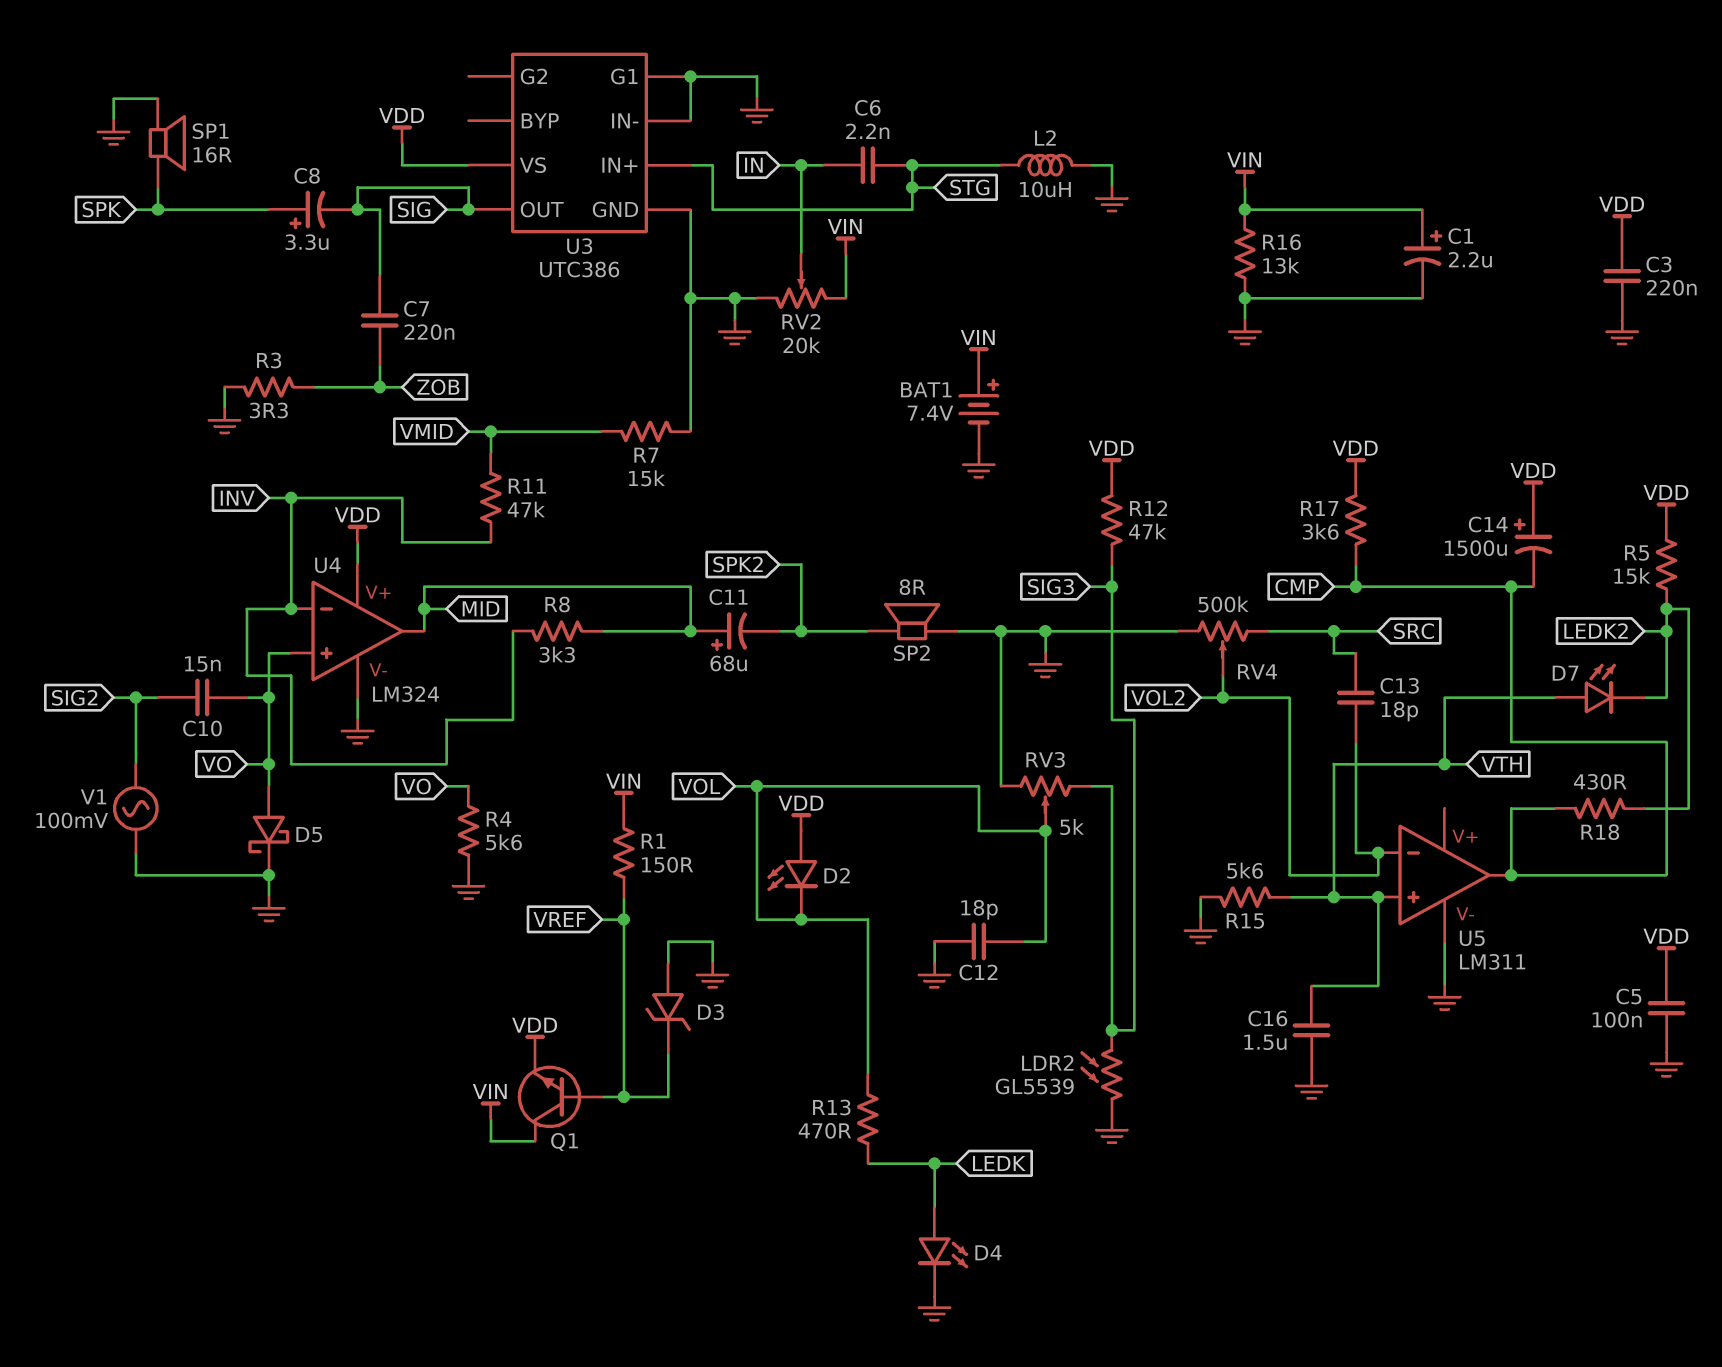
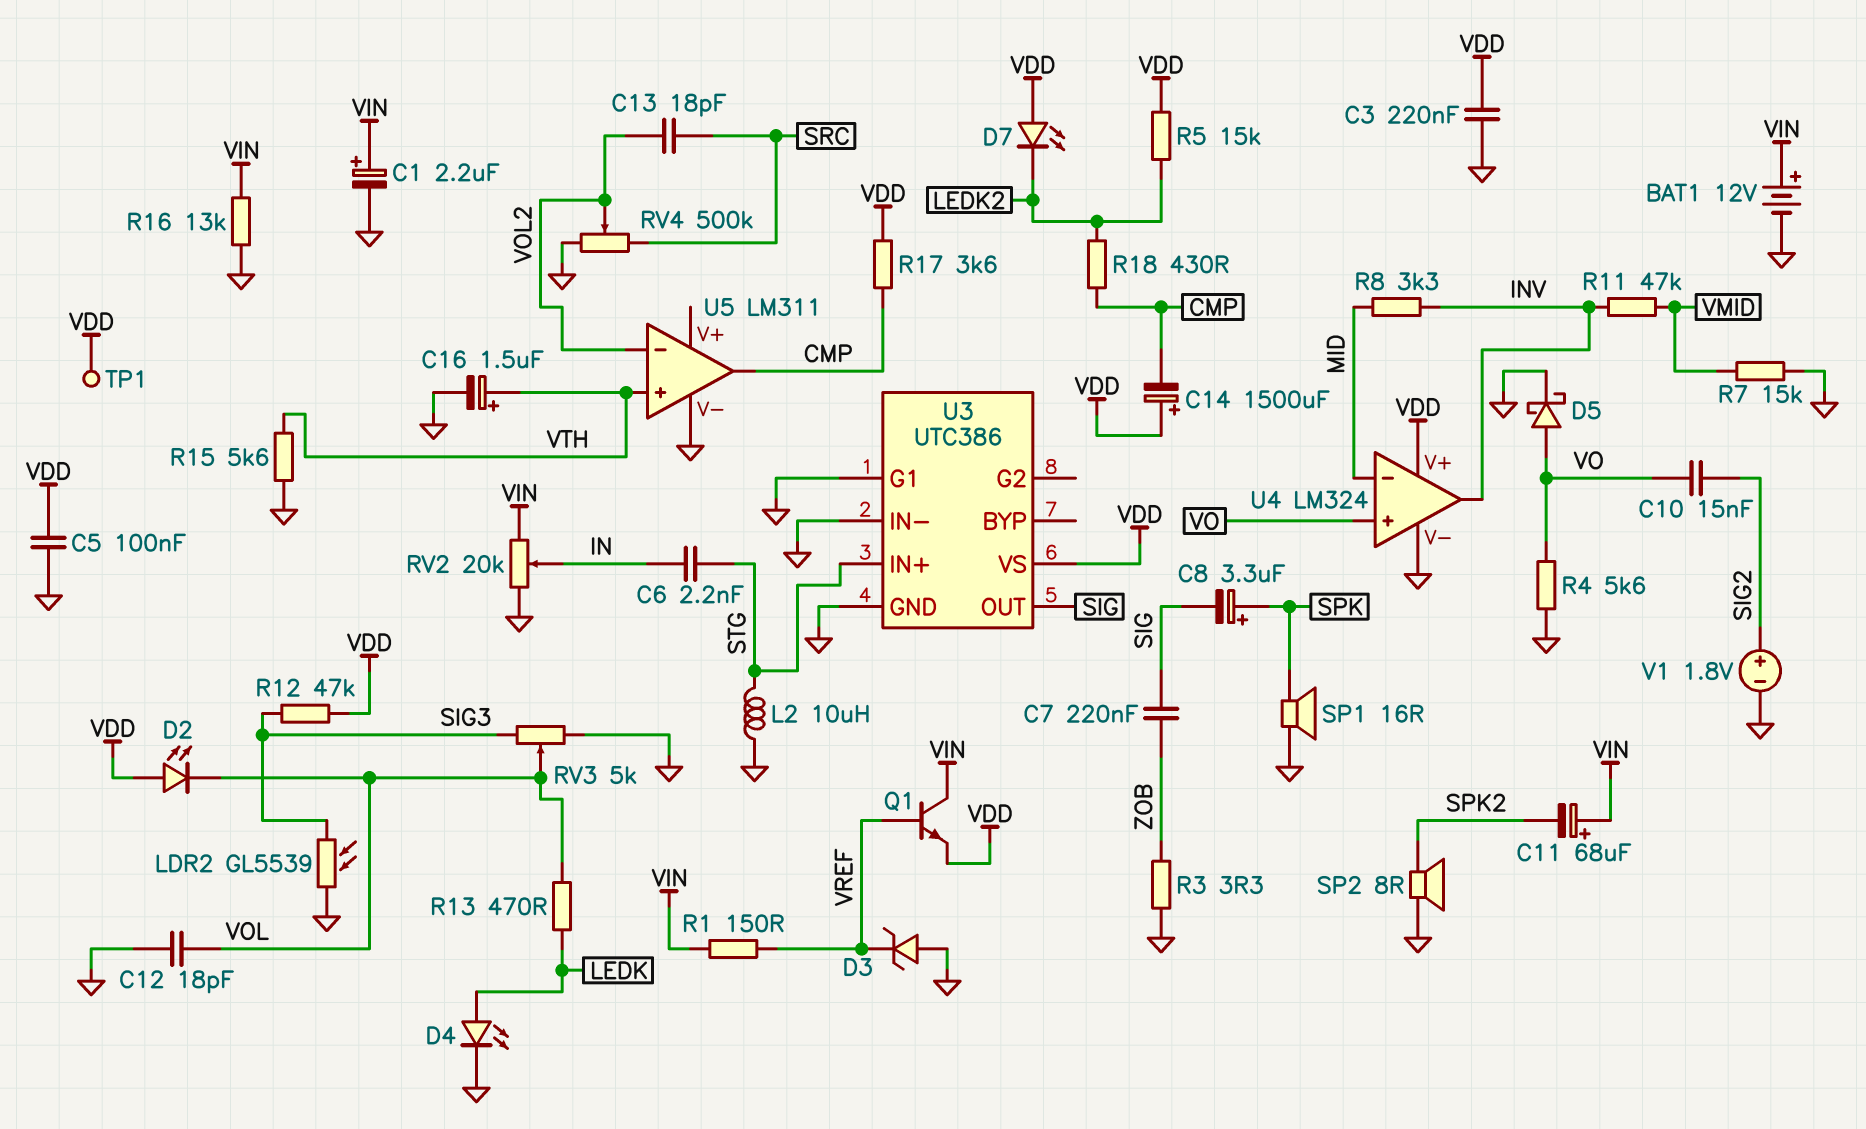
BAT1: 7.4V (plus VIN, minus GND) -> 12V (plus VIN, minus GND)
C11: 68uF (plus MID, minus SPK2) -> 68uF (plus VIN, minus SPK2)
C16: 1.5uF (GND, VTH) -> 1.5uF (plus VTH, minus GND)
D7: LED (A VTH, K LEDK2) -> LED (A VDD, K LEDK2)
TP1: none -> test point (VDD)
U4 pin in-: INV -> MID
U4 pin out: MID -> INV
V1: AC 100mV (GND, SIG2) -> 1.8V (plus SIG2, minus GND)

